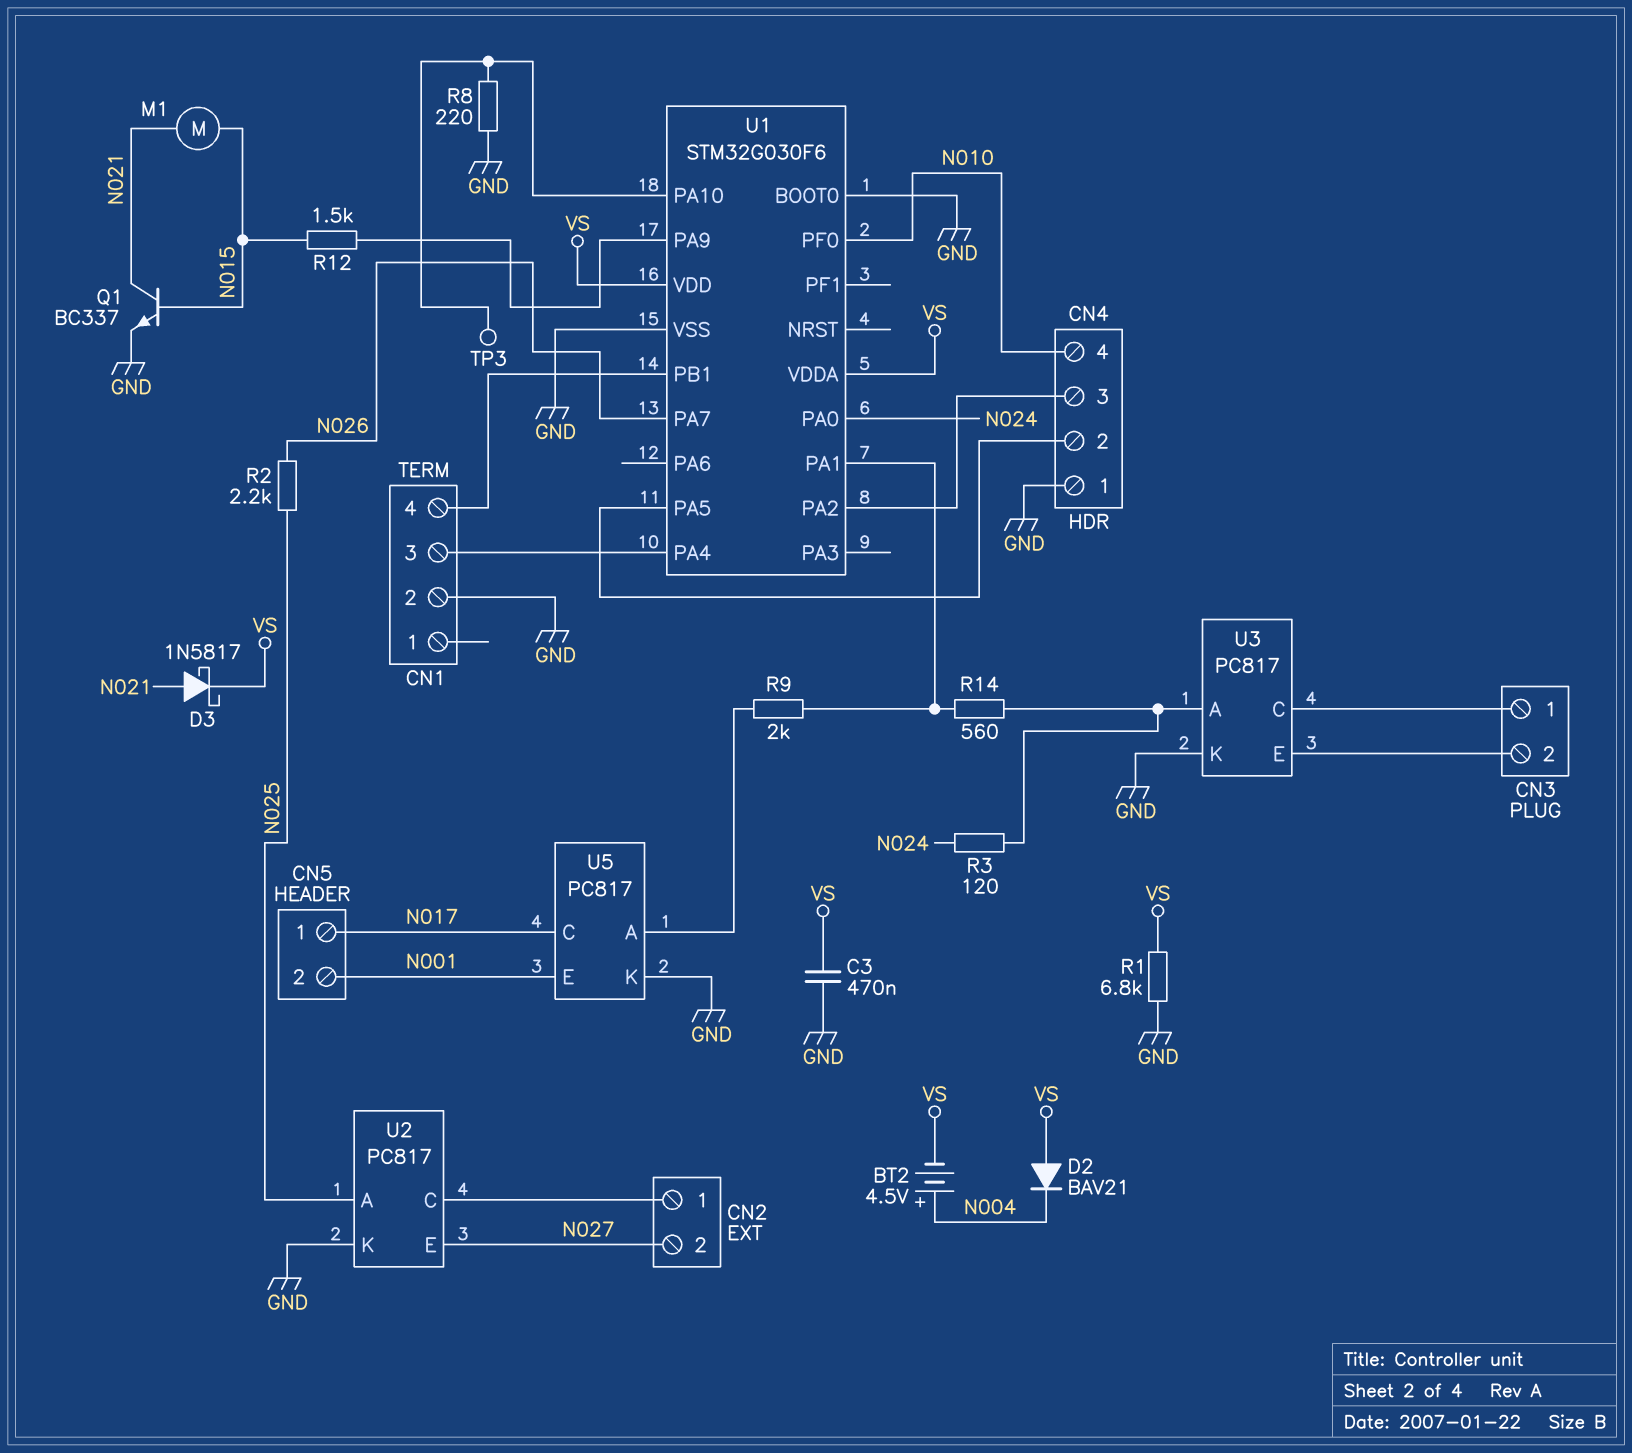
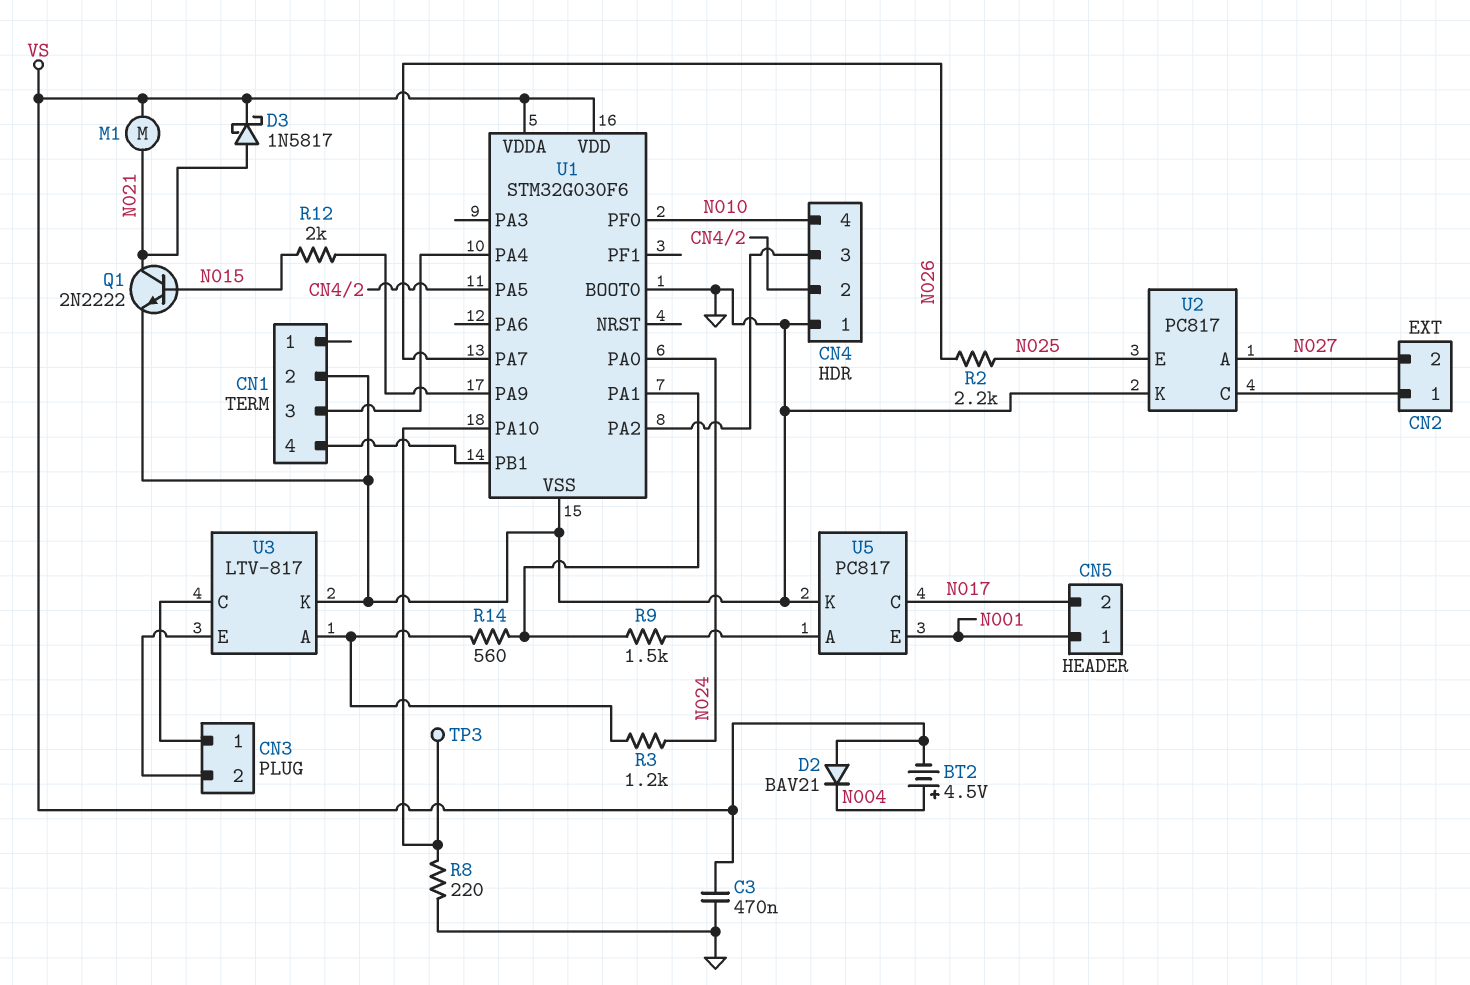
CN5 pin 1: N017 -> N001
CN5 pin 2: N001 -> N017
M1: motor (N015, N021) -> motor (N021, VS)
Q1: NPN BC337 (B N015, C N021, E GND) -> NPN 2N2222 (B N015, C N021, E GND)
R1: 6.8k (GND, VS) -> none
R3: 120 (N024, U3/A) -> 1.2k (N024, U3/A)
R9: 2k (U1/PA1, U5/A) -> 1.5k (U1/PA1, U5/A)
R12: 1.5k (N015, U1/PA9) -> 2k (N015, U1/PA9)
U2 pin A: N025 -> N027
U2 pin E: N027 -> N025
U3: PC817 -> LTV-817

